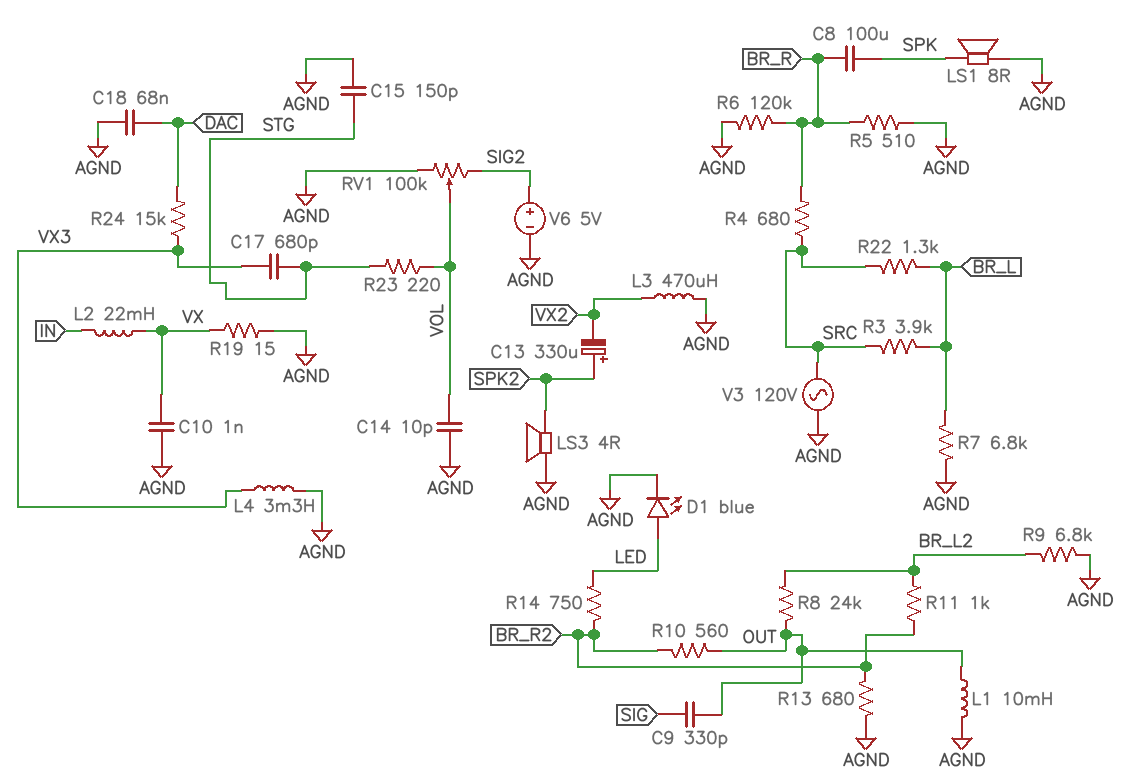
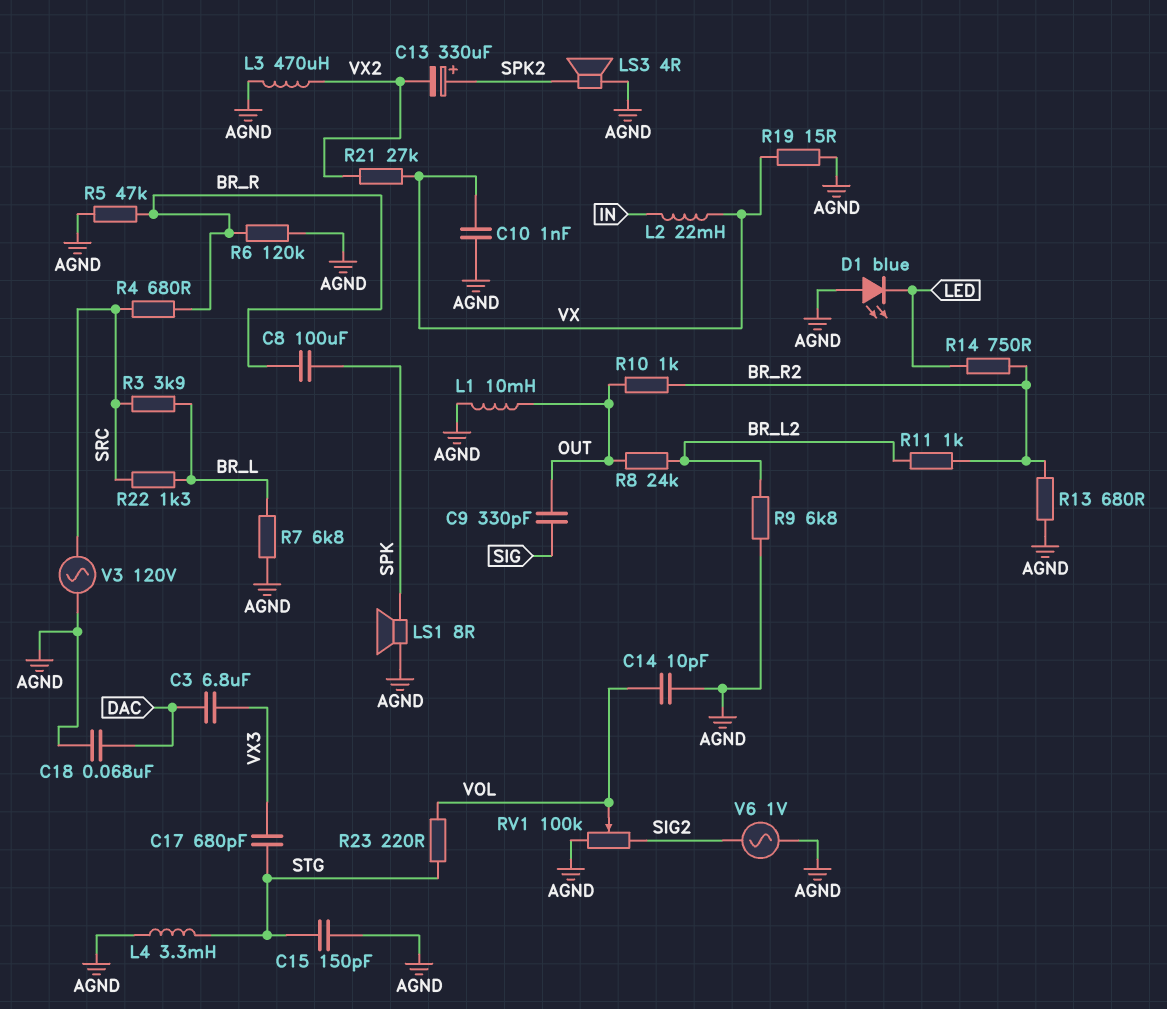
C3: none -> 6.8uF (DAC, VX3)
D1: LED blue (A LED, K AGND) -> LED blue (A AGND, K LED)
L4: 3.3mH (AGND, VX3) -> 3.3mH (AGND, STG)
R5: 510 (AGND, BR_R) -> 47k (AGND, BR_R)
R10: 560 (BR_R2, OUT) -> 1k (BR_R2, OUT)
R21: none -> 27k (VX, VX2)
R24: 15k (DAC, VX3) -> none
V6: 5V (plus SIG2, minus AGND) -> AC 1V (AGND, SIG2)

